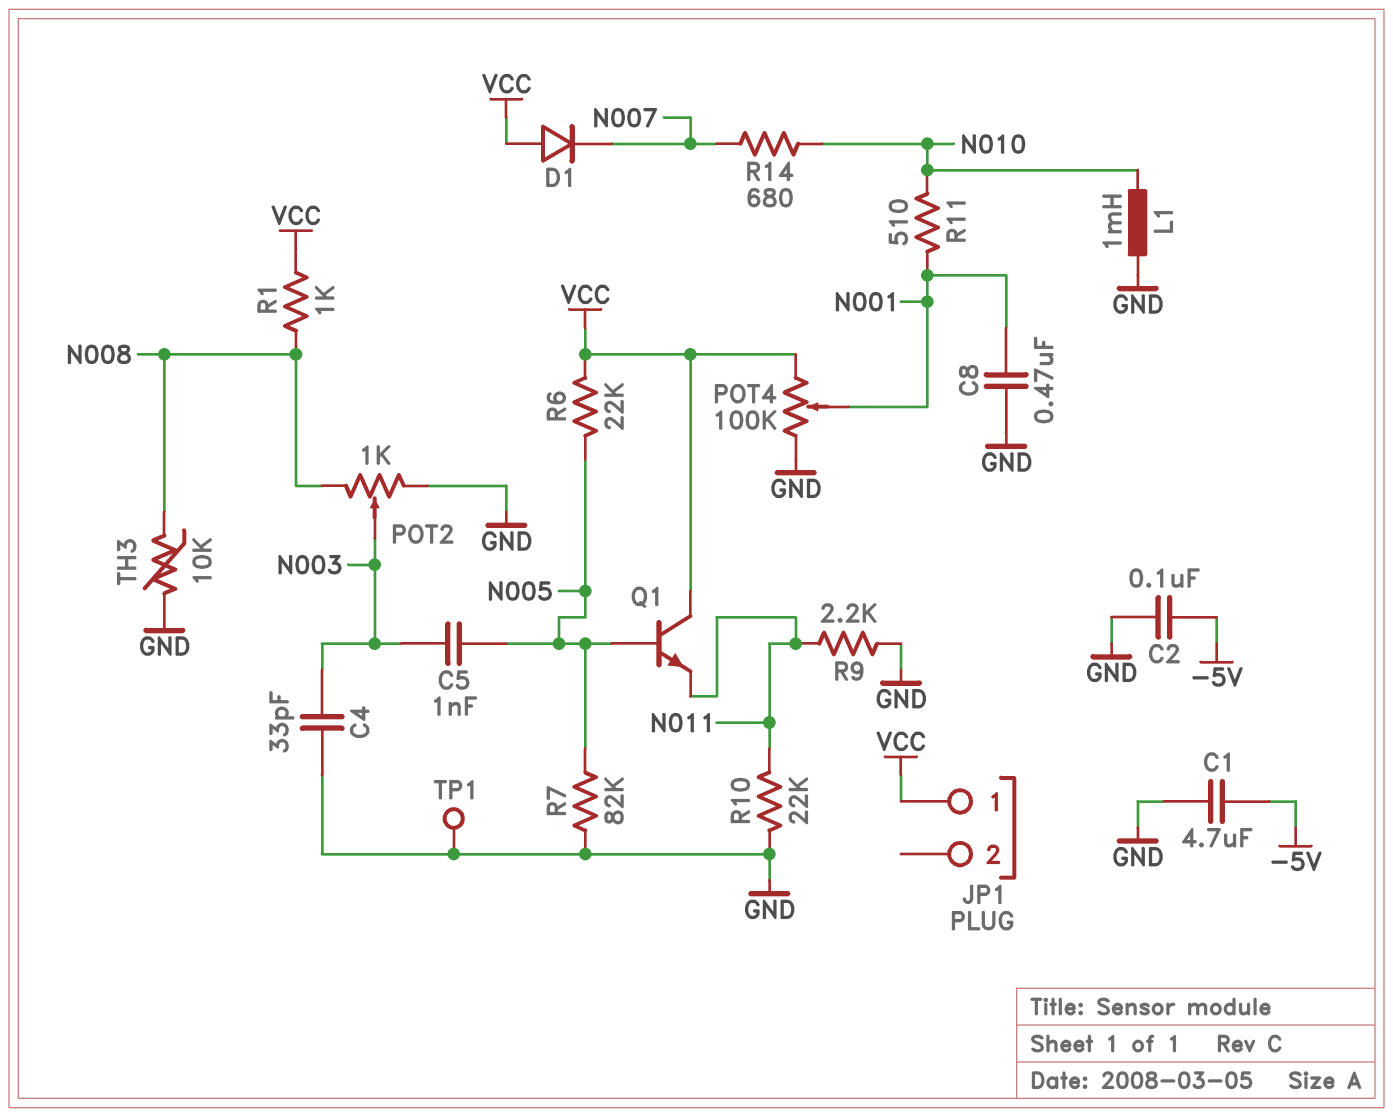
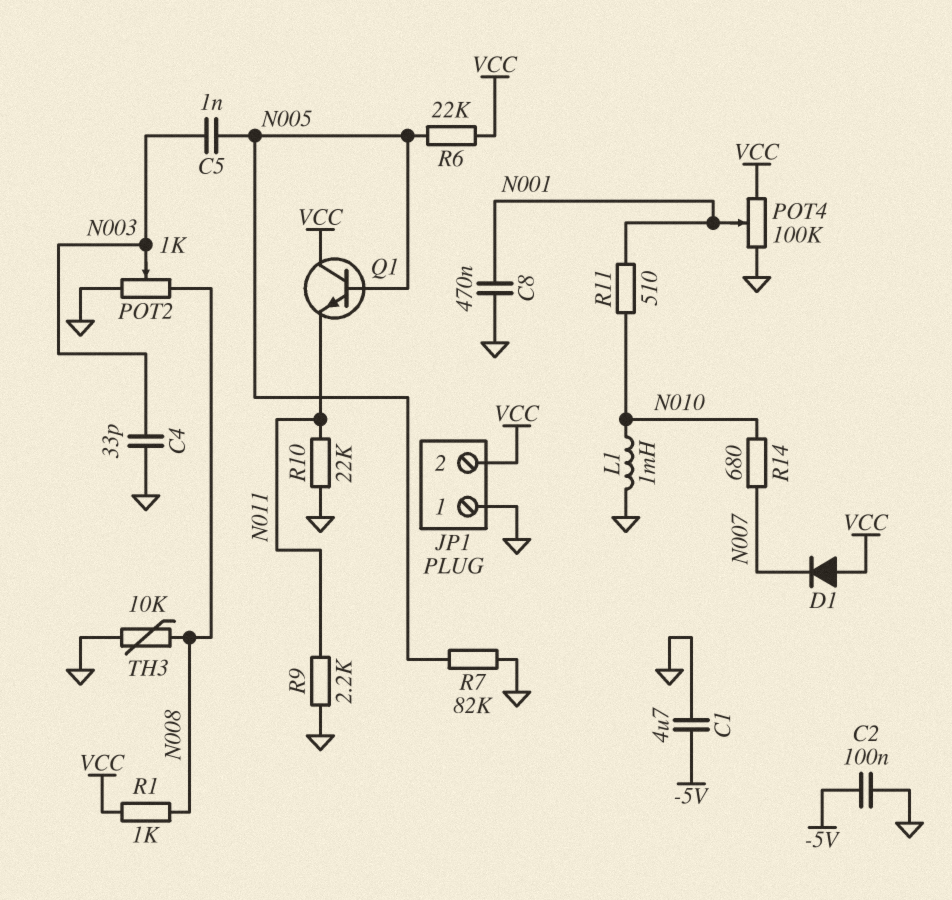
JP1 pin 1: VCC -> GND
JP1 pin 2: none -> VCC
TP1: test point (GND) -> none

